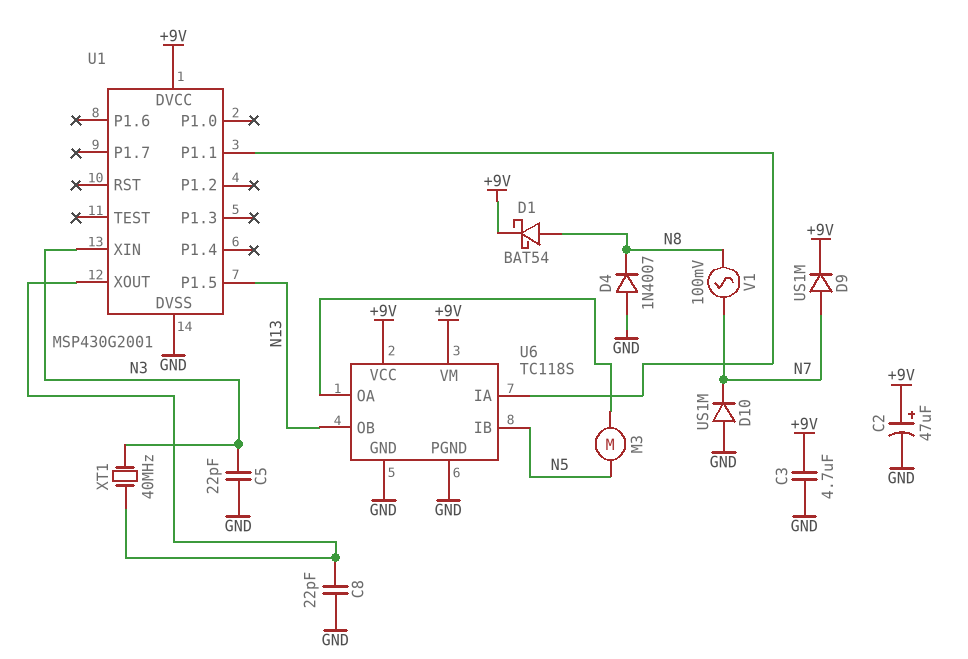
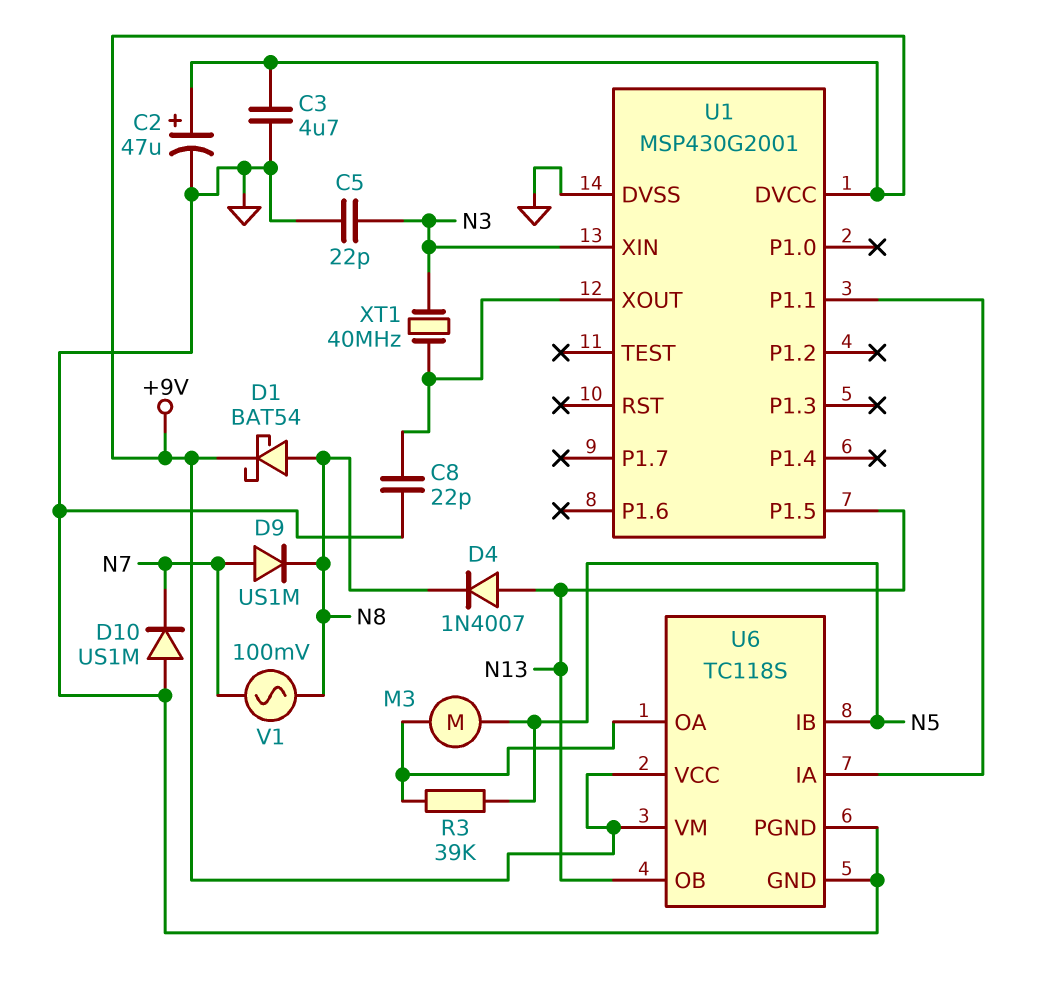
D4: diode 1N4007 (A GND, K N8) -> diode 1N4007 (A N13, K N8)
D9: diode US1M (A N7, K +9V) -> diode US1M (A N7, K N8)
R3: none -> 39k (N5, U6/OA)

